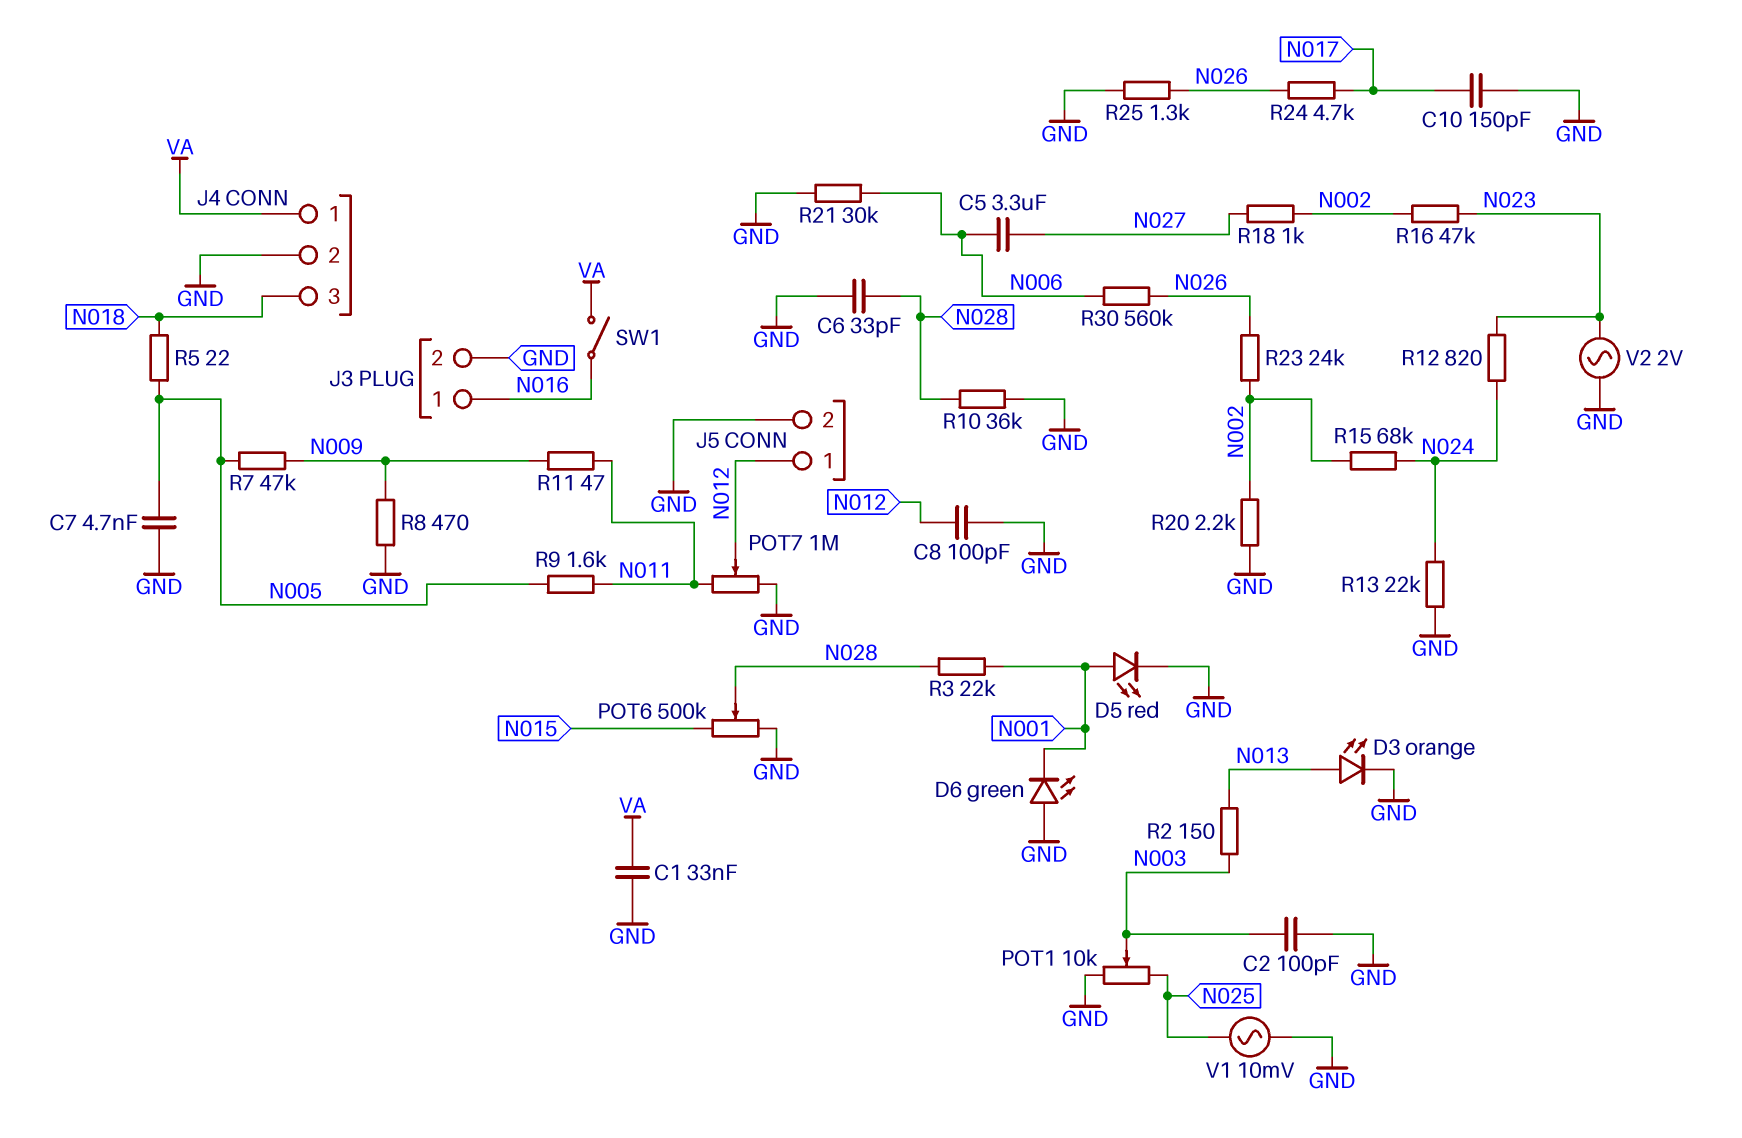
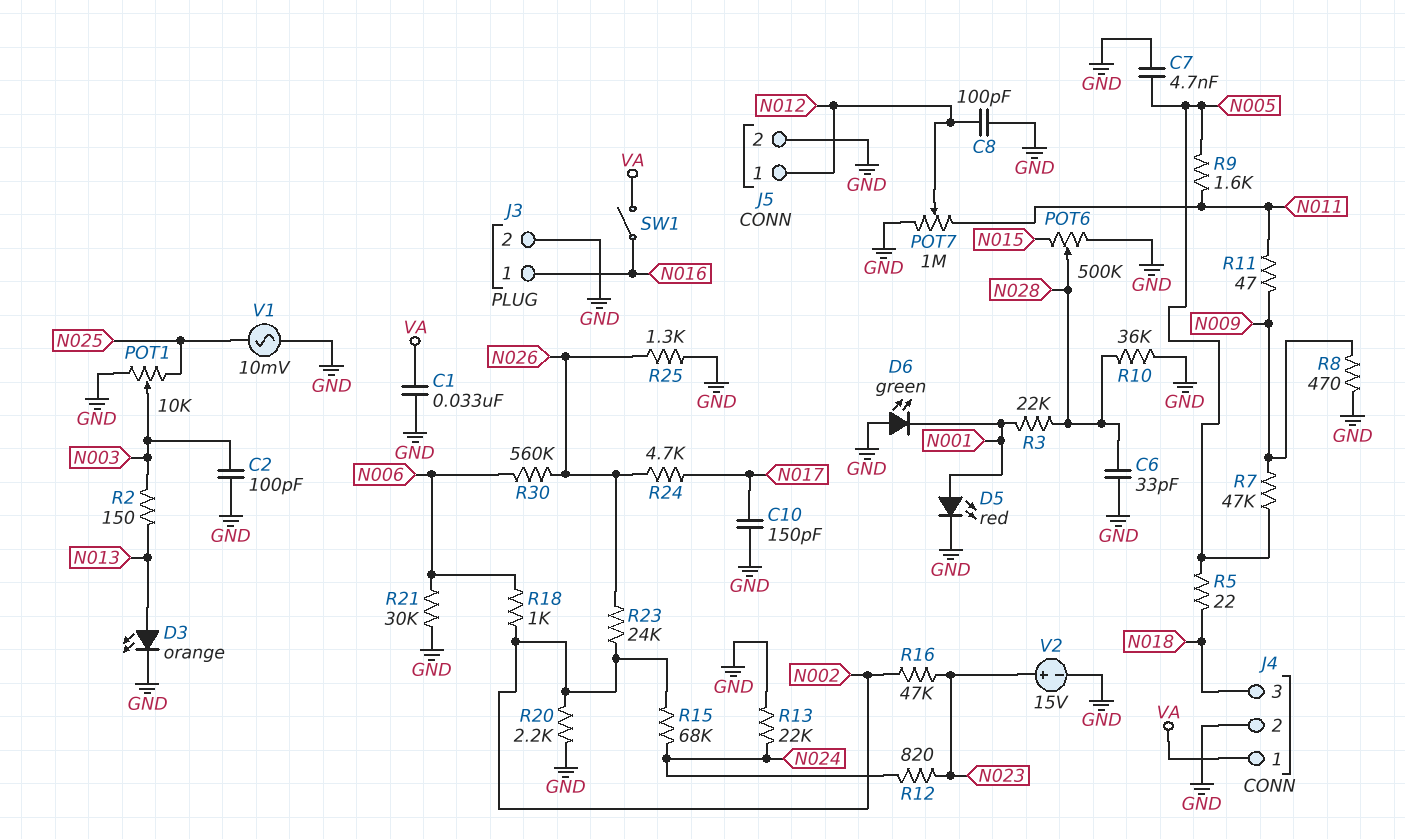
C5: 3.3uF (N006, N027) -> none
R18: 1k (N002, N027) -> 1k (N002, N006)
V2: AC 2V (GND, N023) -> 15V (plus N023, minus GND)

